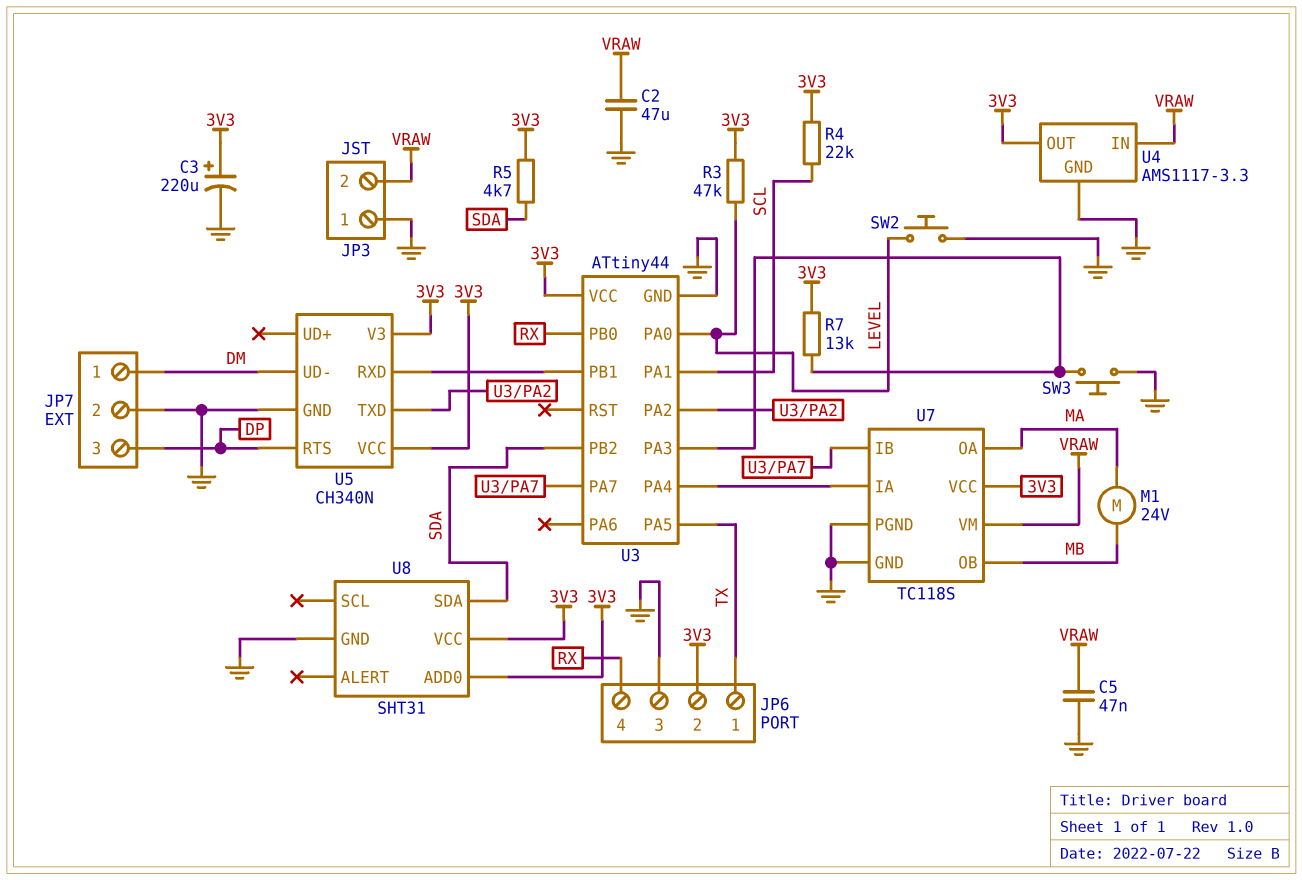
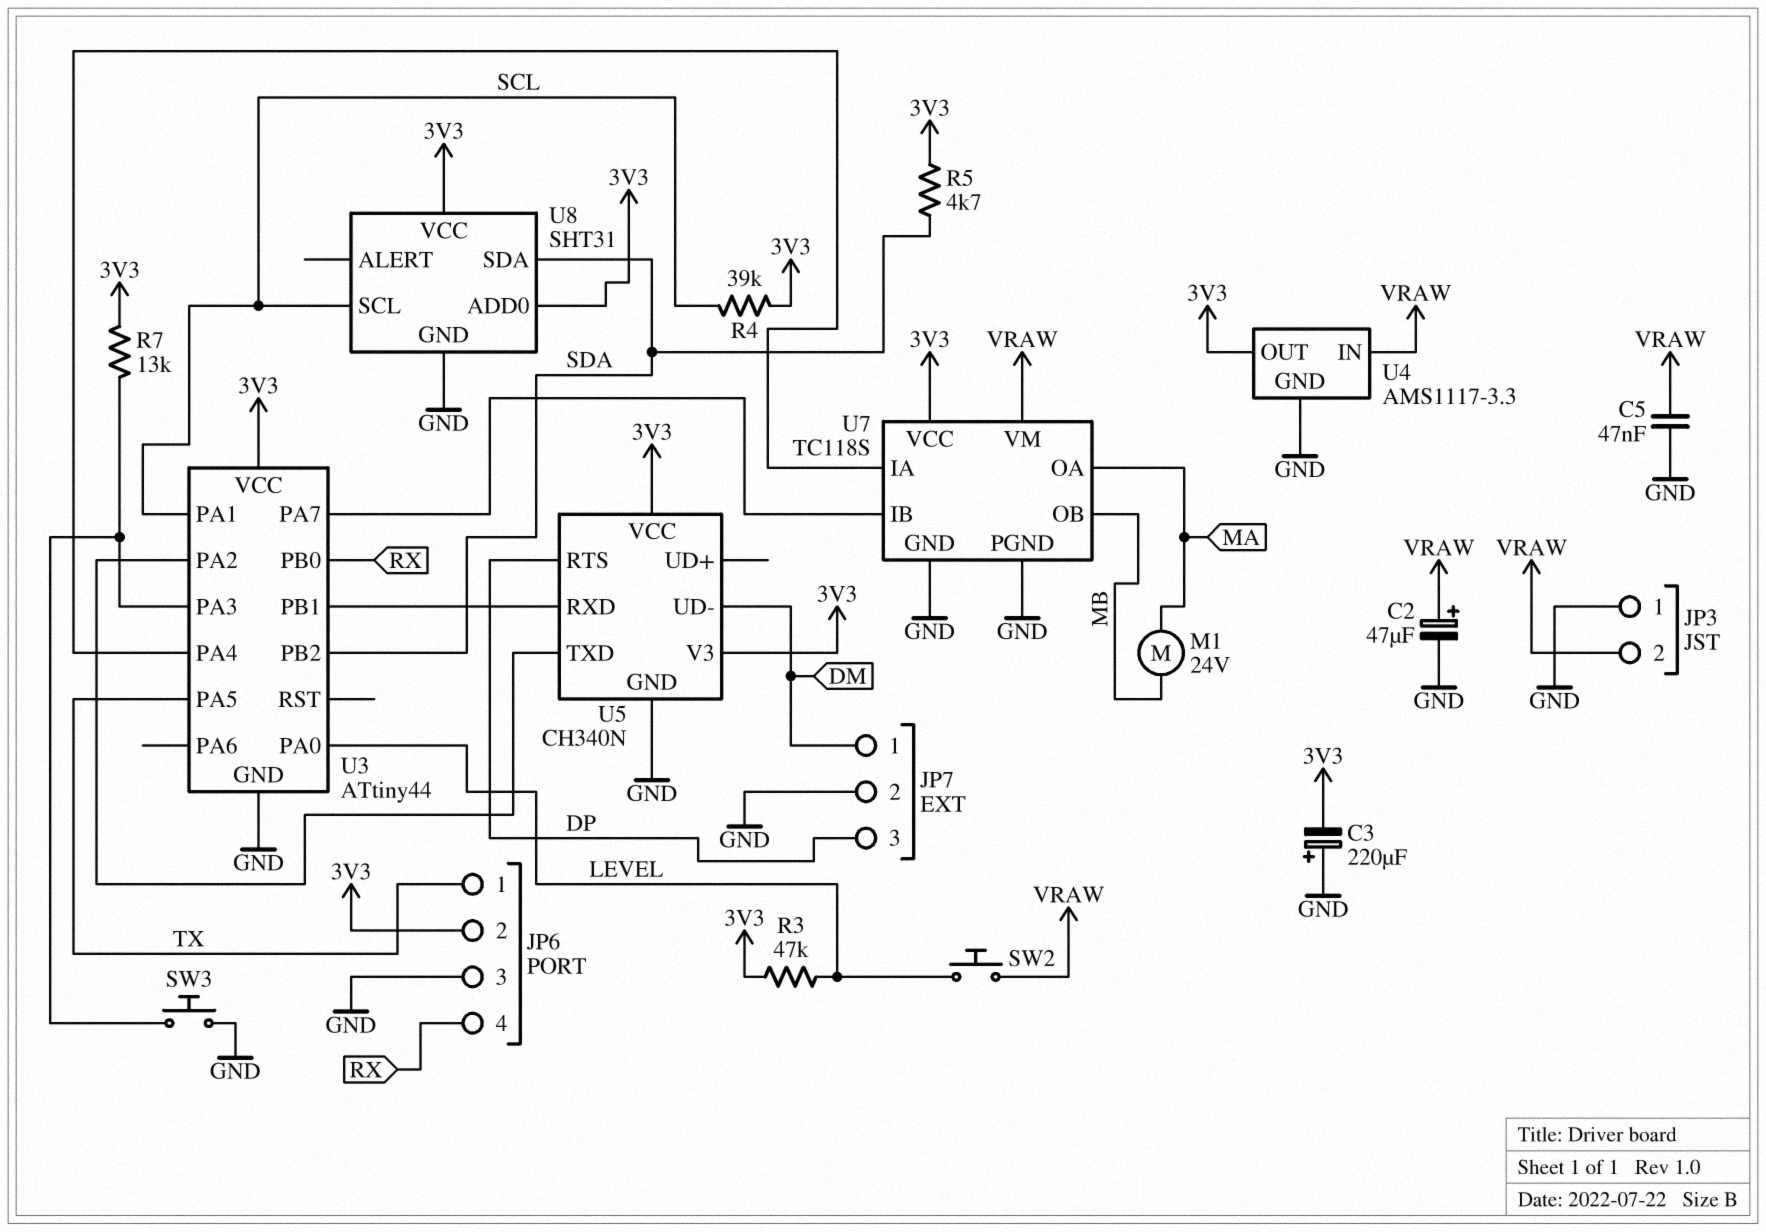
C2: 47uF (GND, VRAW) -> 47uF (plus VRAW, minus GND)
C3: 220uF (plus 3V3, minus GND) -> 220uF (plus GND, minus 3V3)
R4: 22k (3V3, SCL) -> 39k (3V3, SCL)
SW2: button (GND, LEVEL) -> button (LEVEL, VRAW)
U8 pin SCL: none -> SCL

